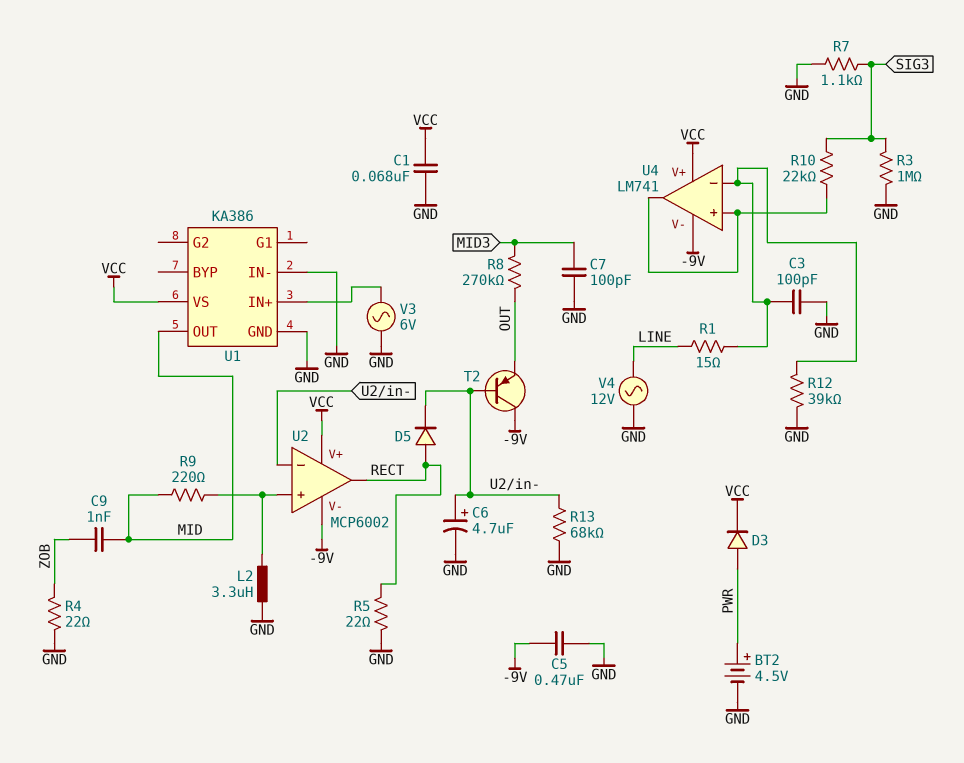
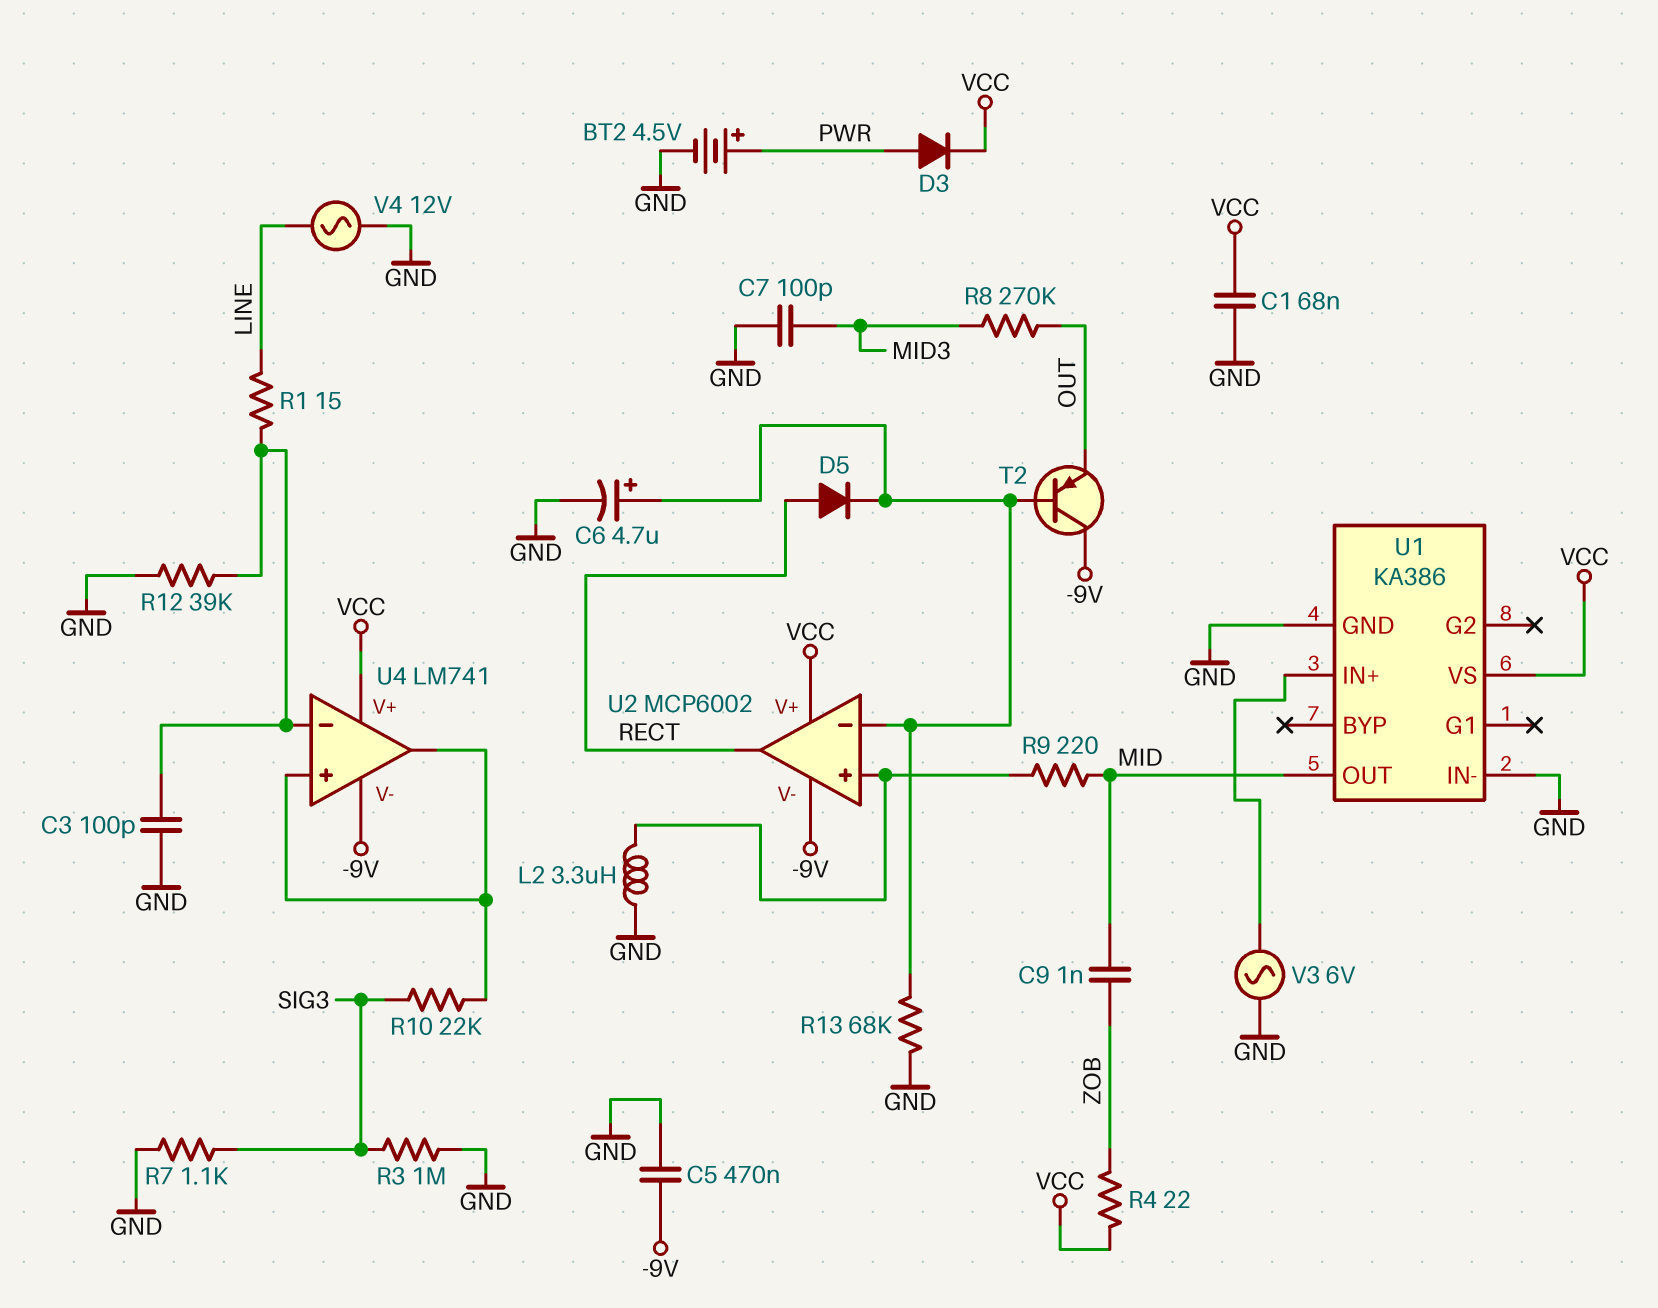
R4: 22 (GND, ZOB) -> 22 (VCC, ZOB)
R5: 22 (GND, RECT) -> none

